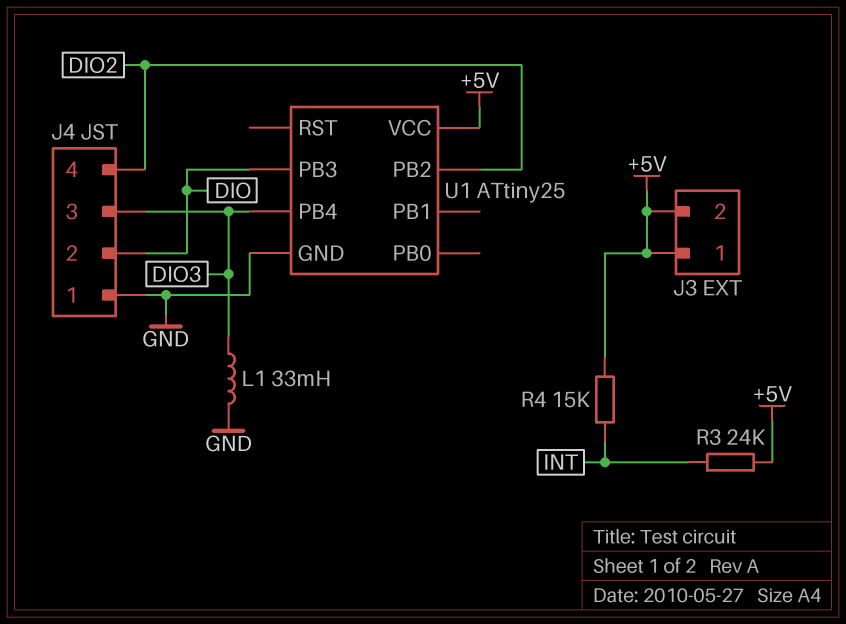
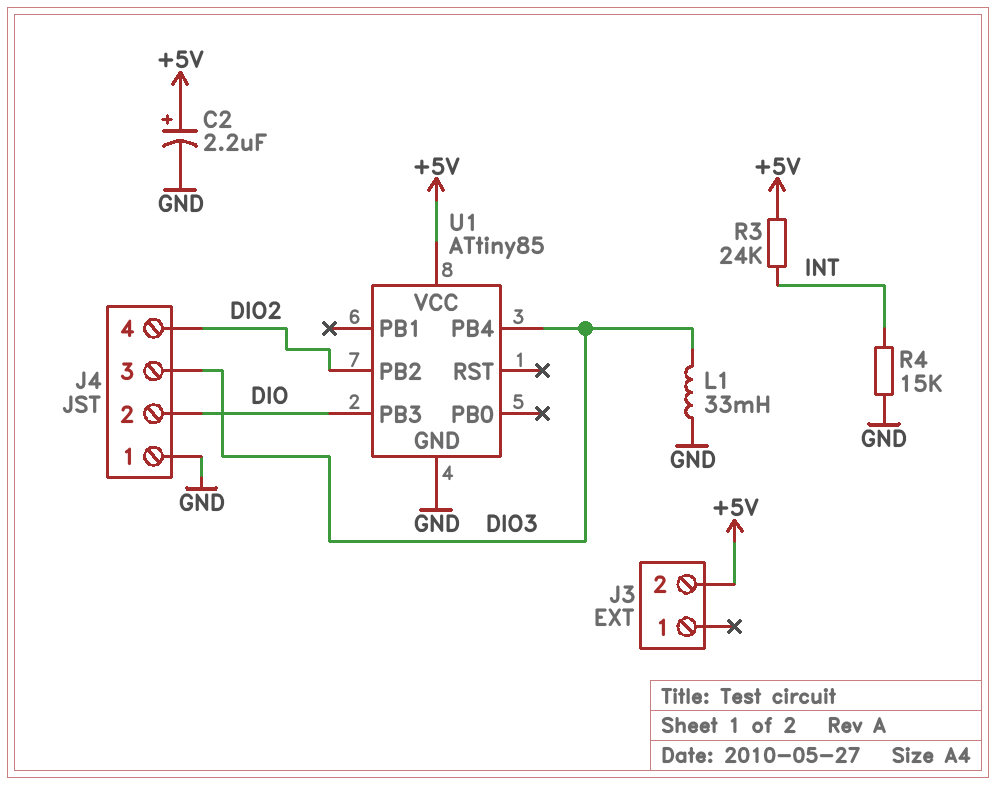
C2: none -> 2.2uF (plus +5V, minus GND)
J3 pin 1: +5V -> none
R4: 15k (+5V, INT) -> 15k (GND, INT)
U1: ATtiny25 -> ATtiny85

